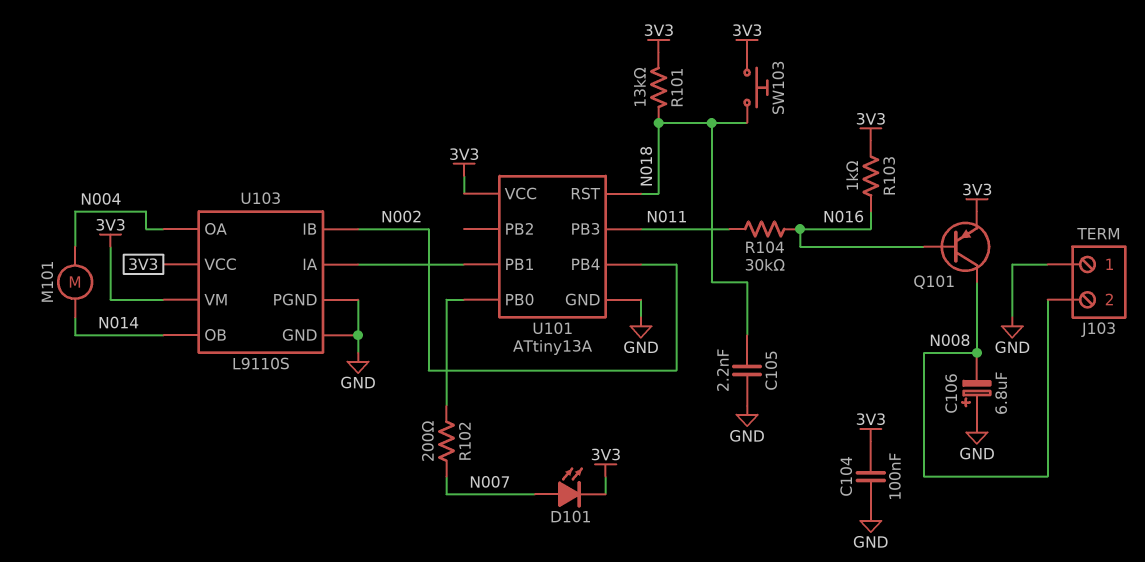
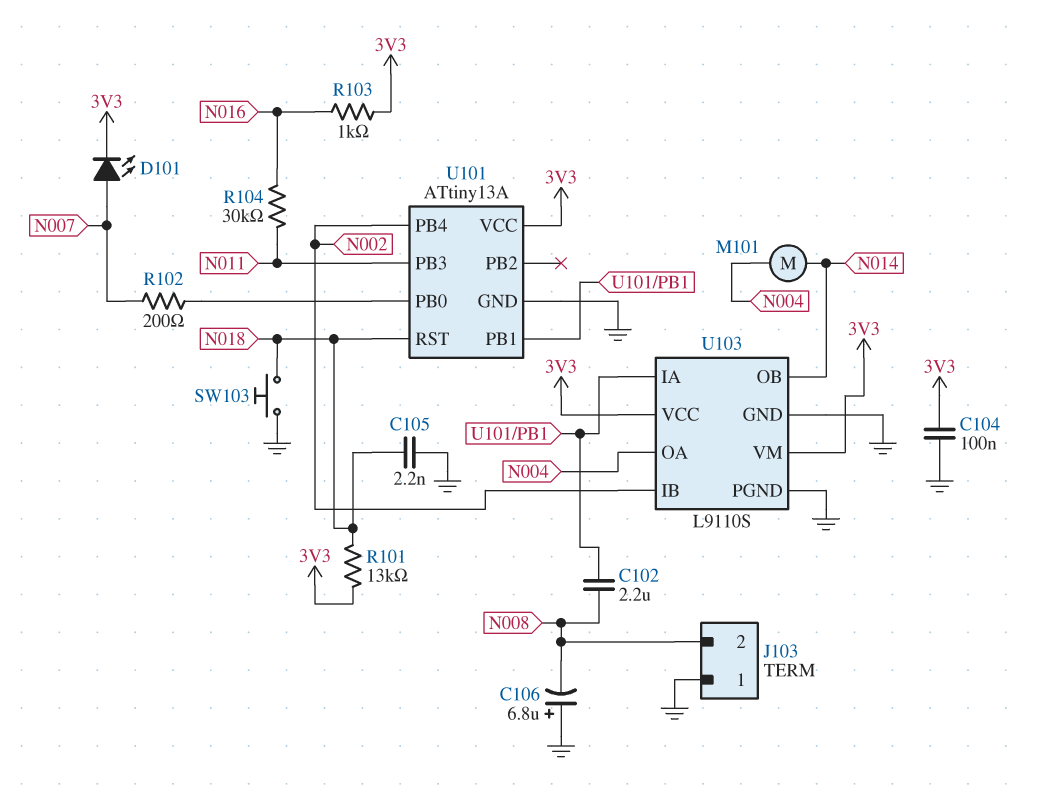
C102: none -> 2.2uF (N008, U101/PB1)
Q101: PNP (B N016, C N008, E 3V3) -> none
SW103: button (3V3, N018) -> button (GND, N018)

